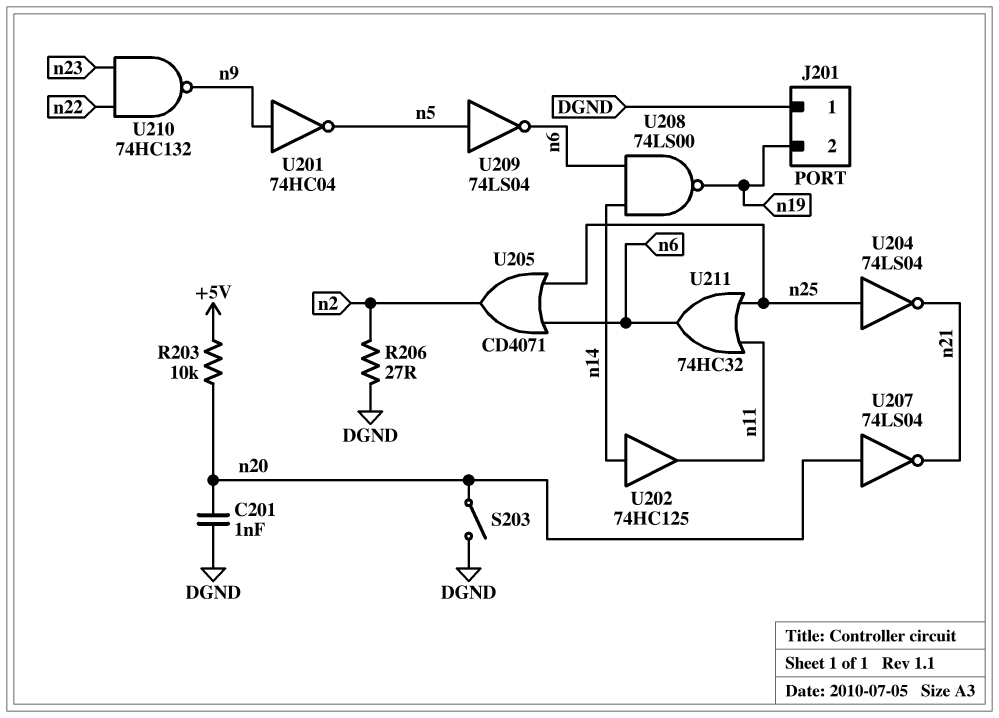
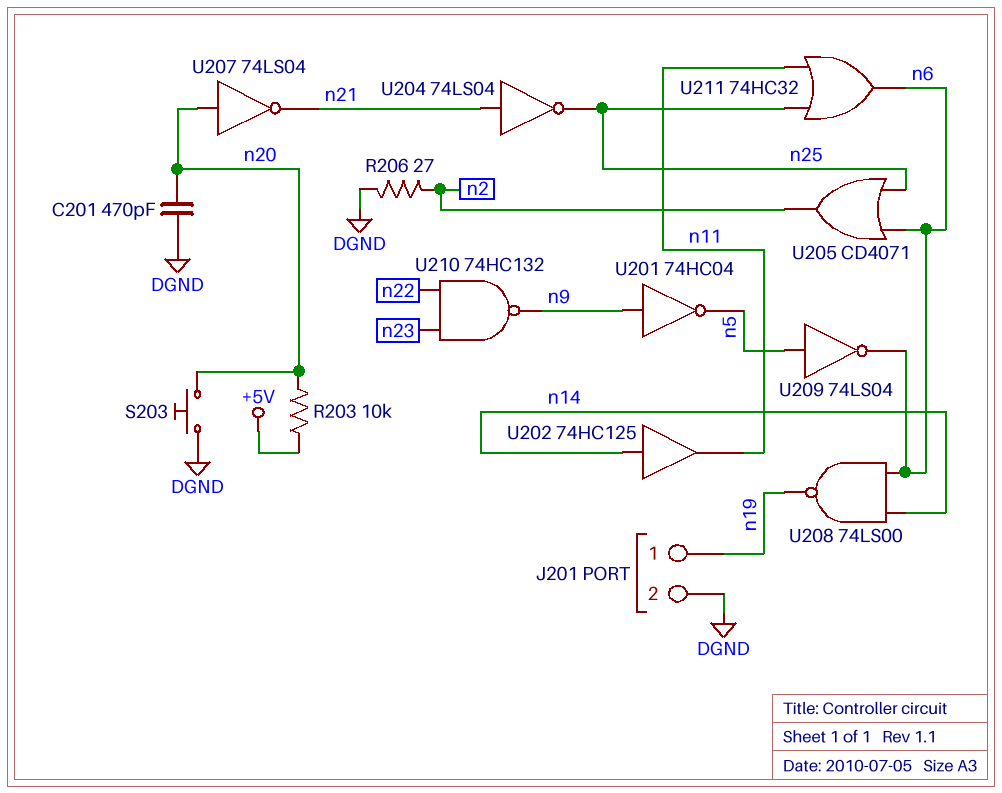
C201: 1nF (DGND, n20) -> 470pF (DGND, n20)
J201 pin 1: DGND -> n19
J201 pin 2: n19 -> DGND
S203: switch (DGND, n20) -> button (DGND, n20)
U204: NOT 74LS04 (in n25, out n21) -> NOT 74LS04 (in n21, out n25)

